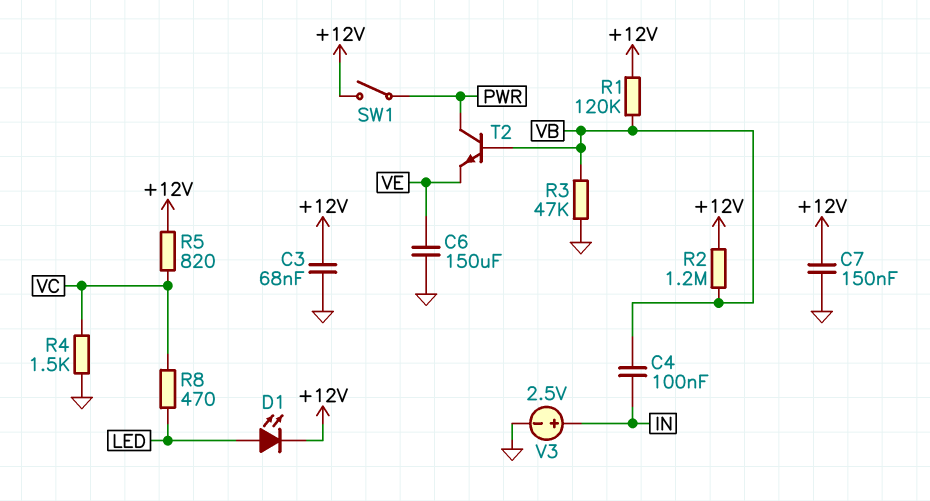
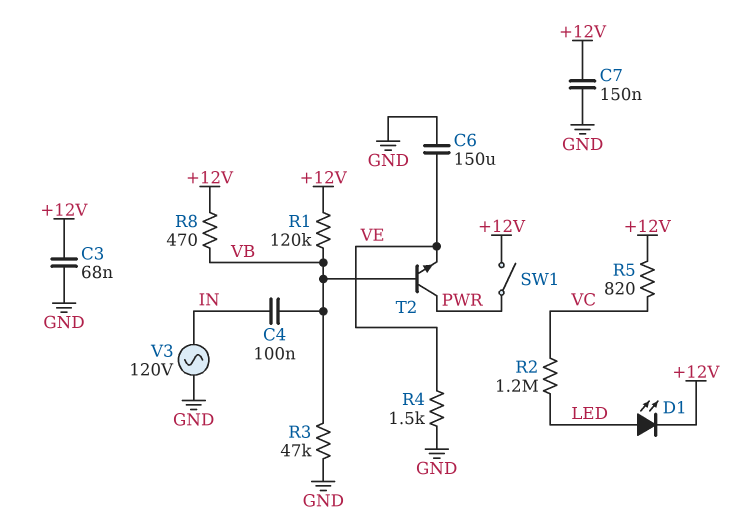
R2: 1.2M (+12V, VB) -> 1.2M (LED, VC)
R4: 1.5k (GND, VC) -> 1.5k (GND, VE)
R8: 470 (LED, VC) -> 470 (+12V, VB)
V3: 2.5V (plus IN, minus GND) -> AC 120V (GND, IN)

